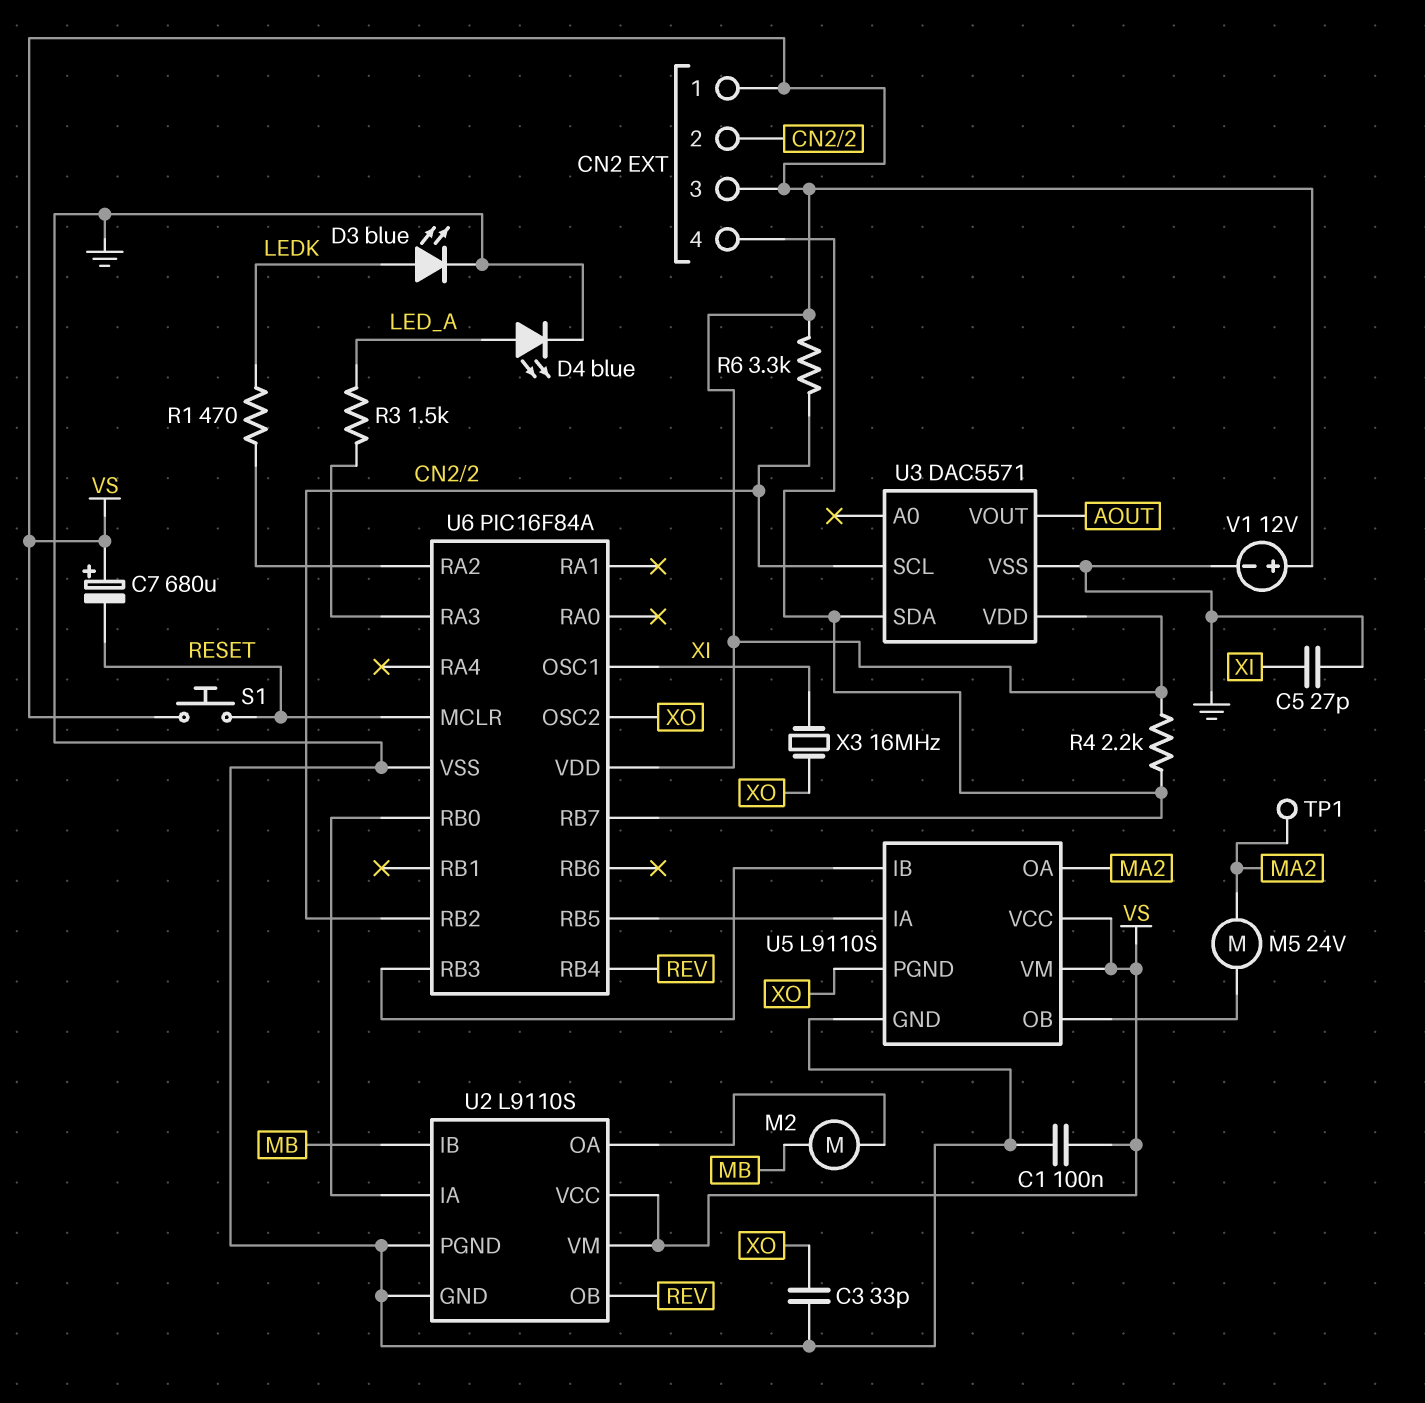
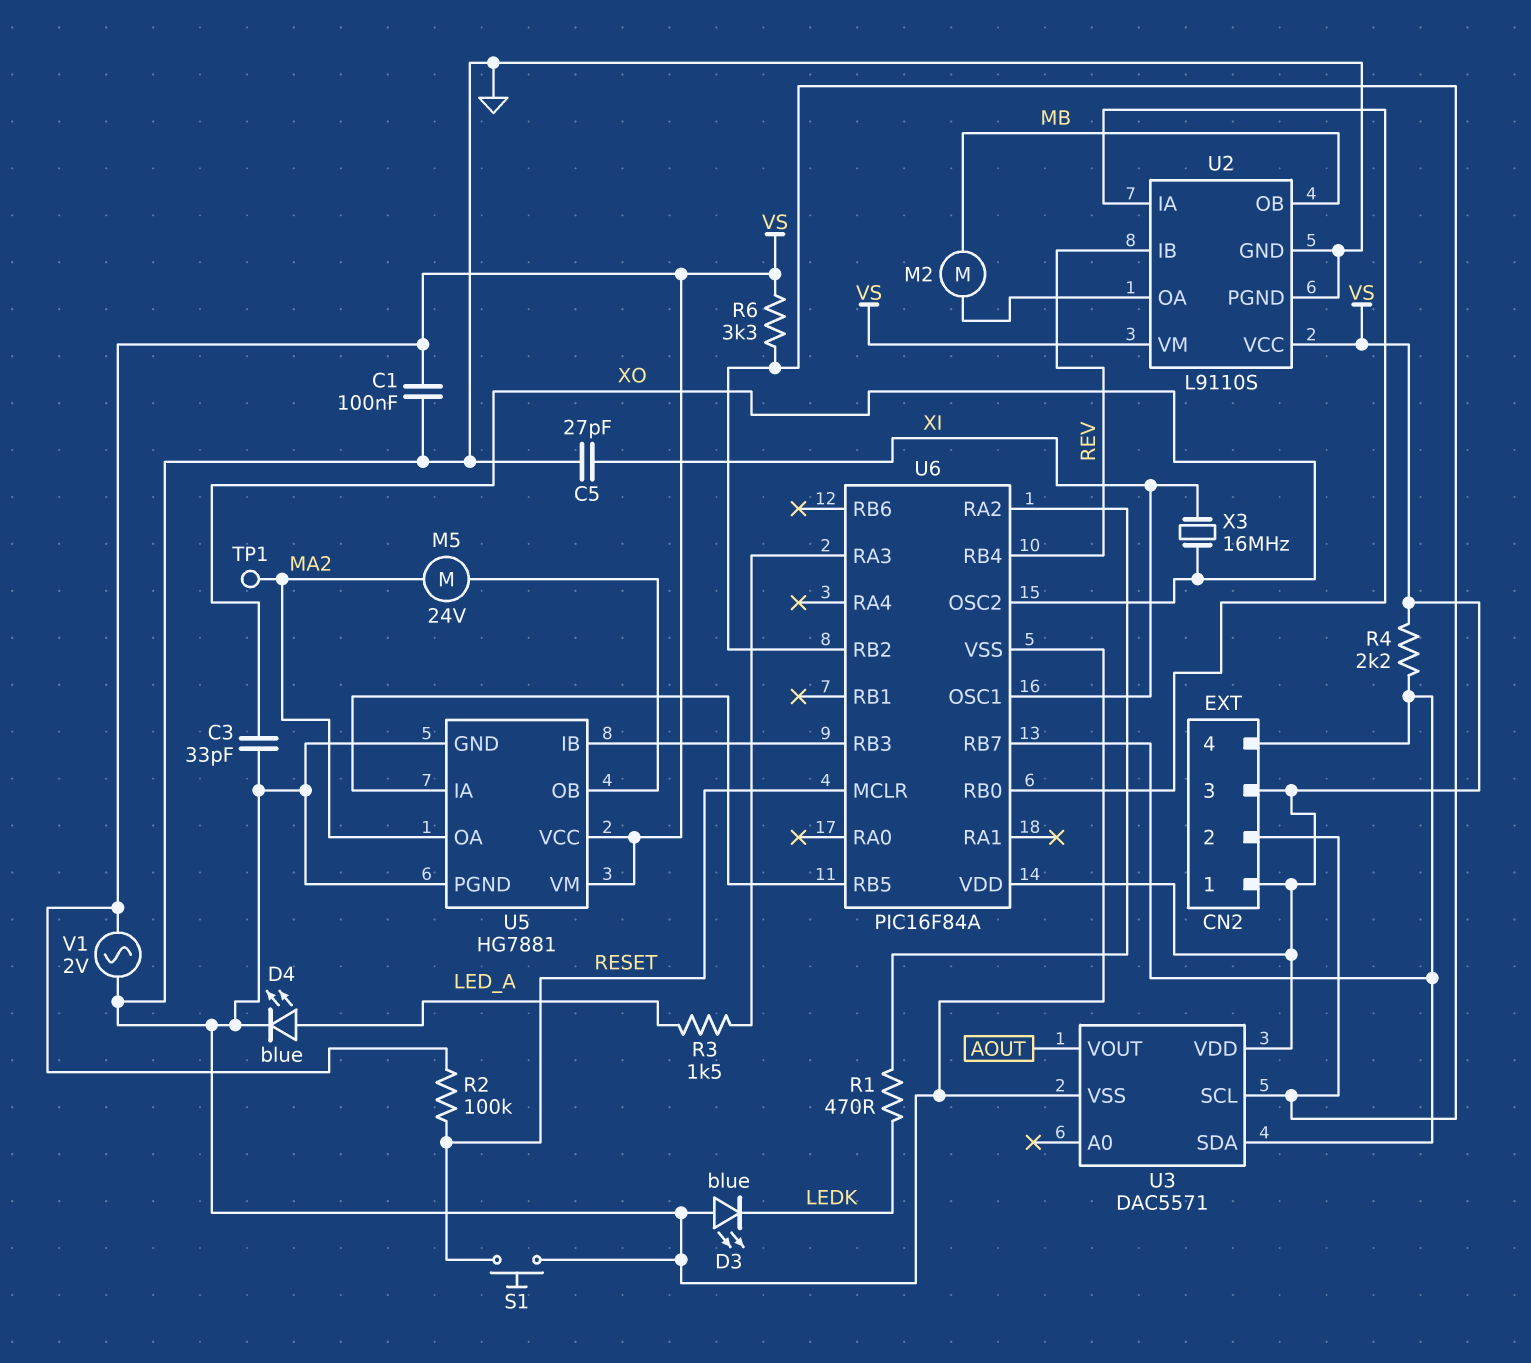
C7: 680uF (plus VS, minus RESET) -> none
D3: LED blue (A LEDK, K GND) -> LED blue (A GND, K LEDK)
R2: none -> 100k (RESET, VS)
S1: button (RESET, VS) -> button (GND, RESET)
U2 pin IB: MB -> REV
U2 pin OB: REV -> MB
U5: L9110S -> HG7881
U5 pin PGND: XO -> GND
V1: 12V (plus VS, minus GND) -> AC 2V (GND, VS)

